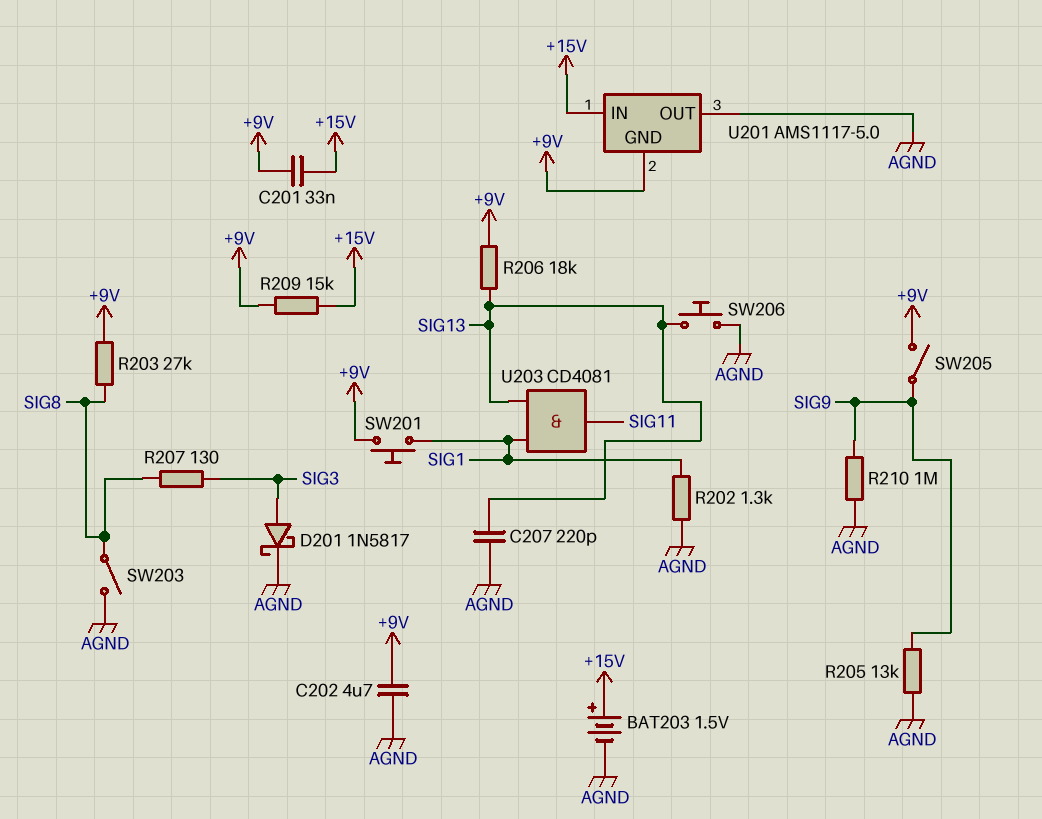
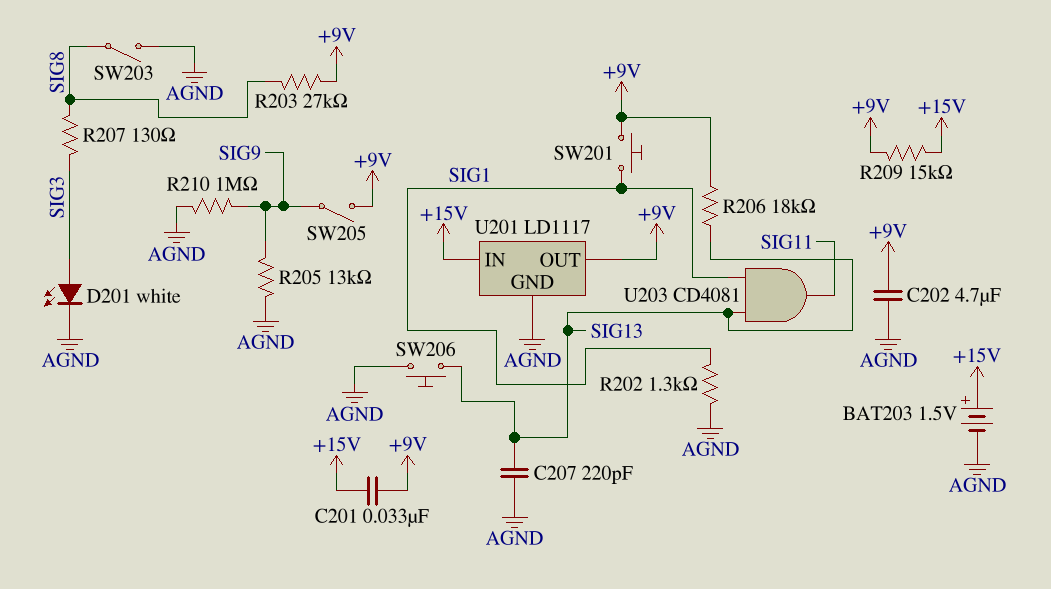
D201: schottky 1N5817 (A SIG3, K AGND) -> LED white (A SIG3, K AGND)
U201: AMS1117-5.0 -> LD1117
U201 pin GND: +9V -> AGND
U201 pin OUT: AGND -> +9V

